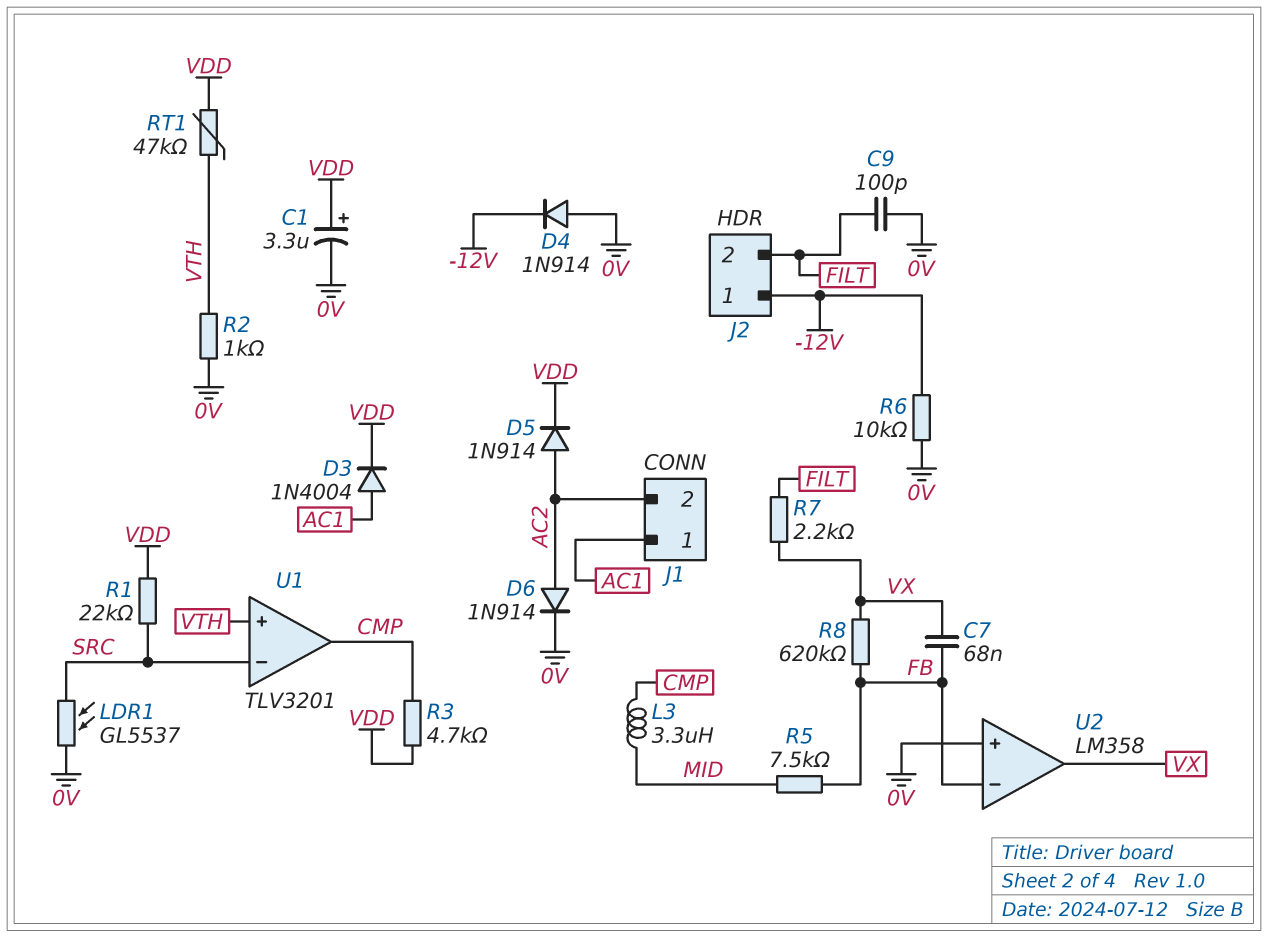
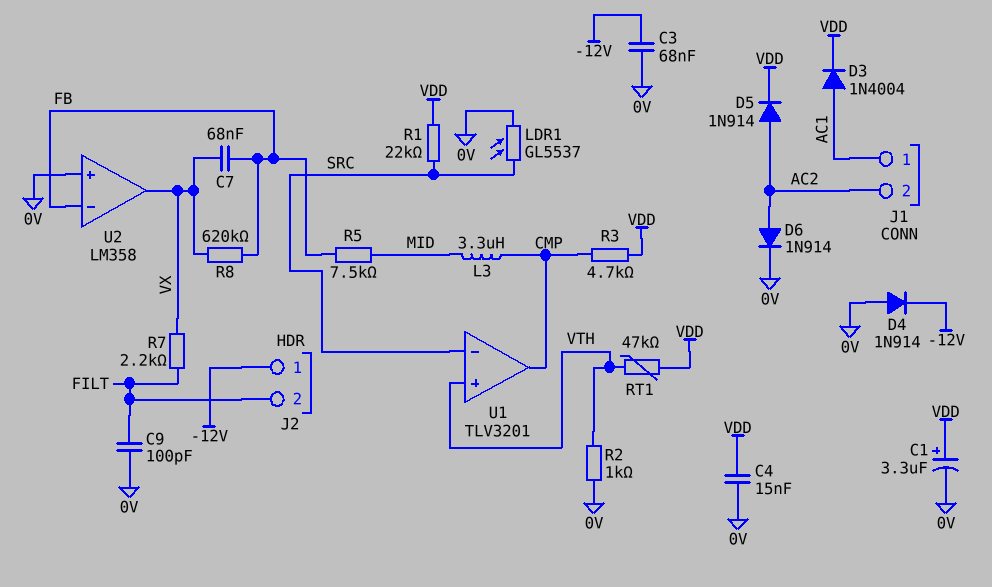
C3: none -> 68nF (-12V, 0V)
C4: none -> 15nF (0V, VDD)
R6: 10k (-12V, 0V) -> none

